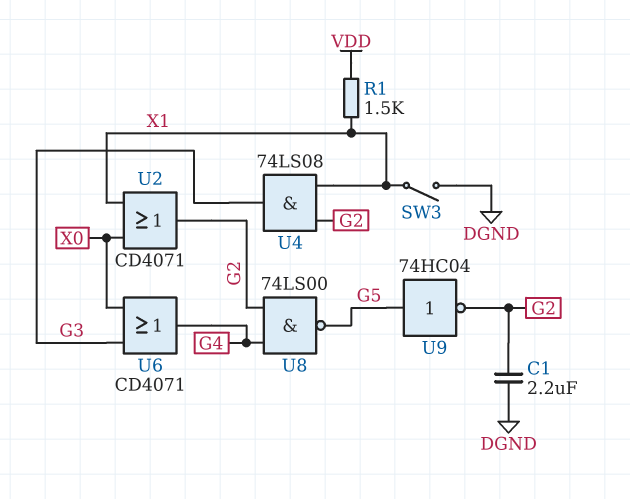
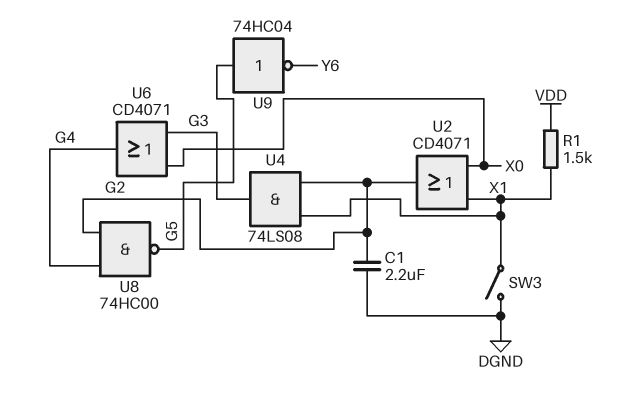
U8: NAND 74LS00 (in G2, in G4, out G5) -> NAND 74HC00 (in G2, in G4, out G5)
U9: NOT 74HC04 (in G5, out G2) -> NOT 74HC04 (in G5, out Y6)

